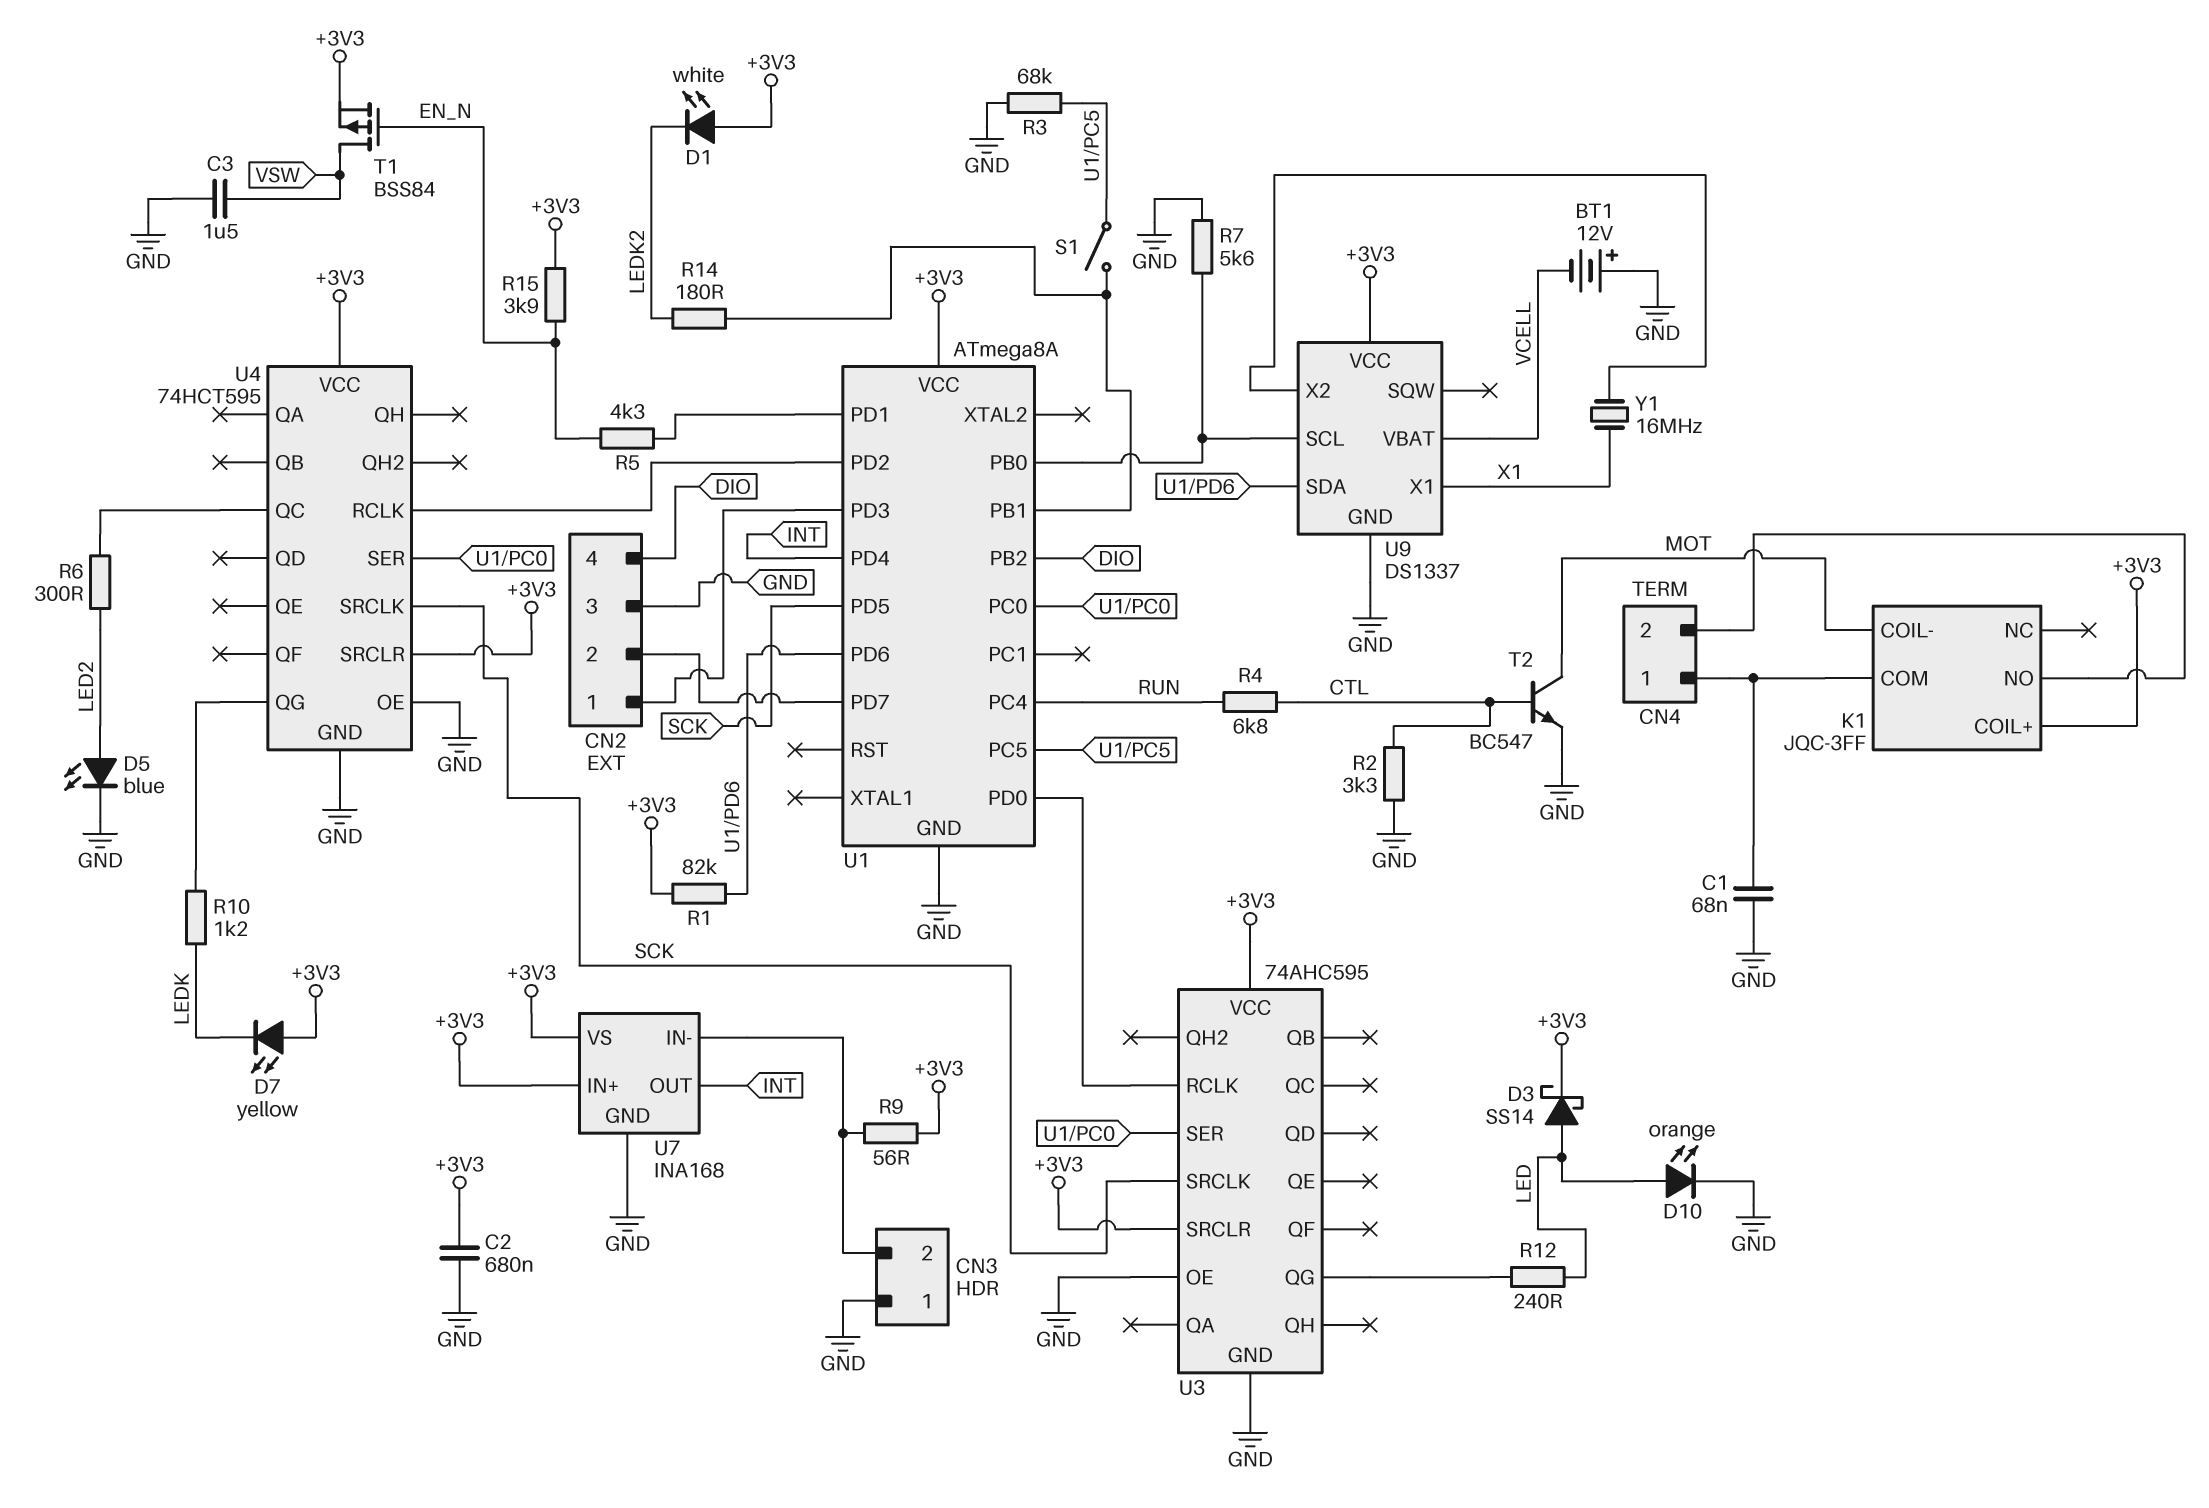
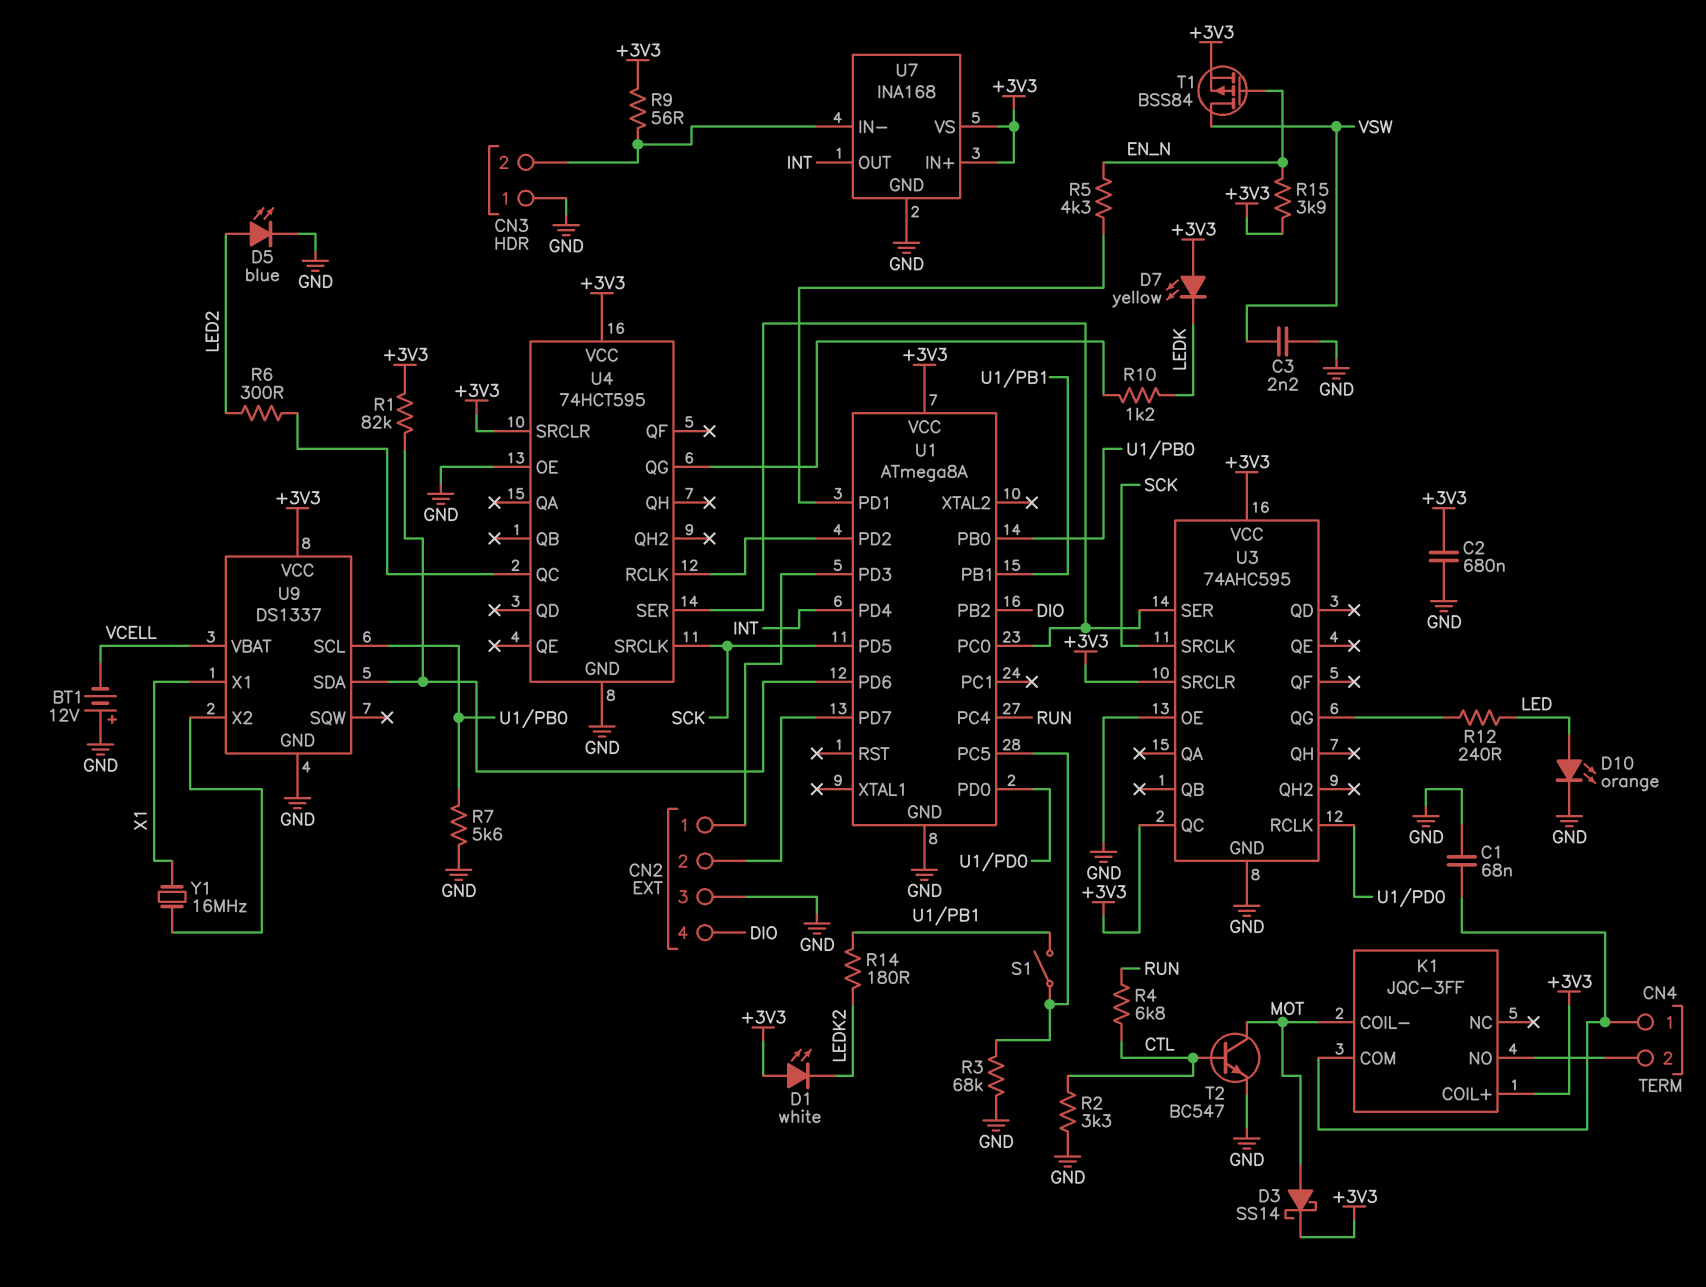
C3: 1.5uF (GND, VSW) -> 2.2nF (GND, VSW)
D3: schottky SS14 (A LED, K +3V3) -> schottky SS14 (A MOT, K +3V3)
U3 pin QC: none -> +3V3

